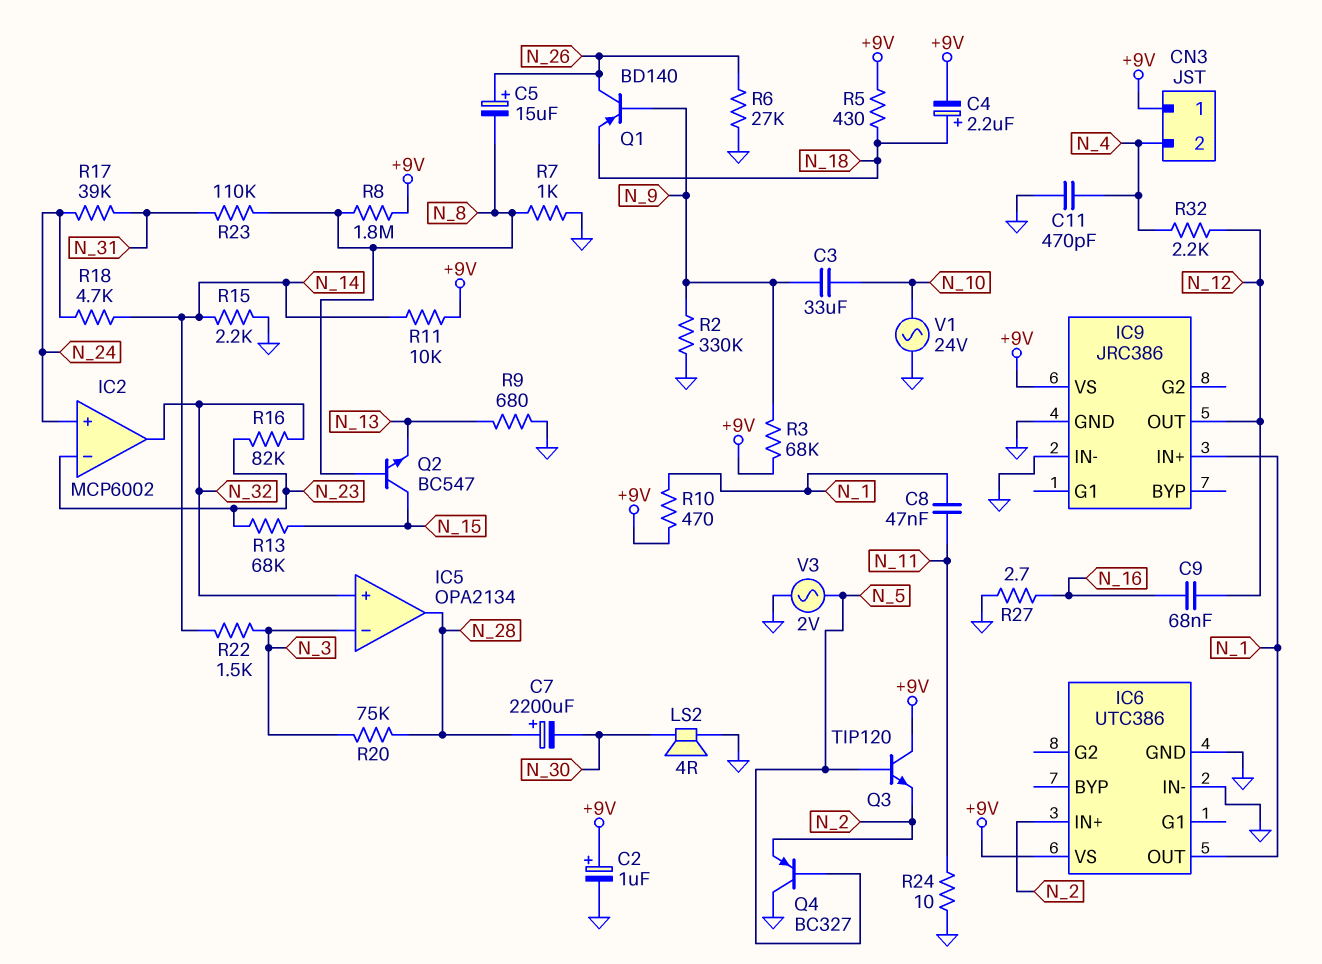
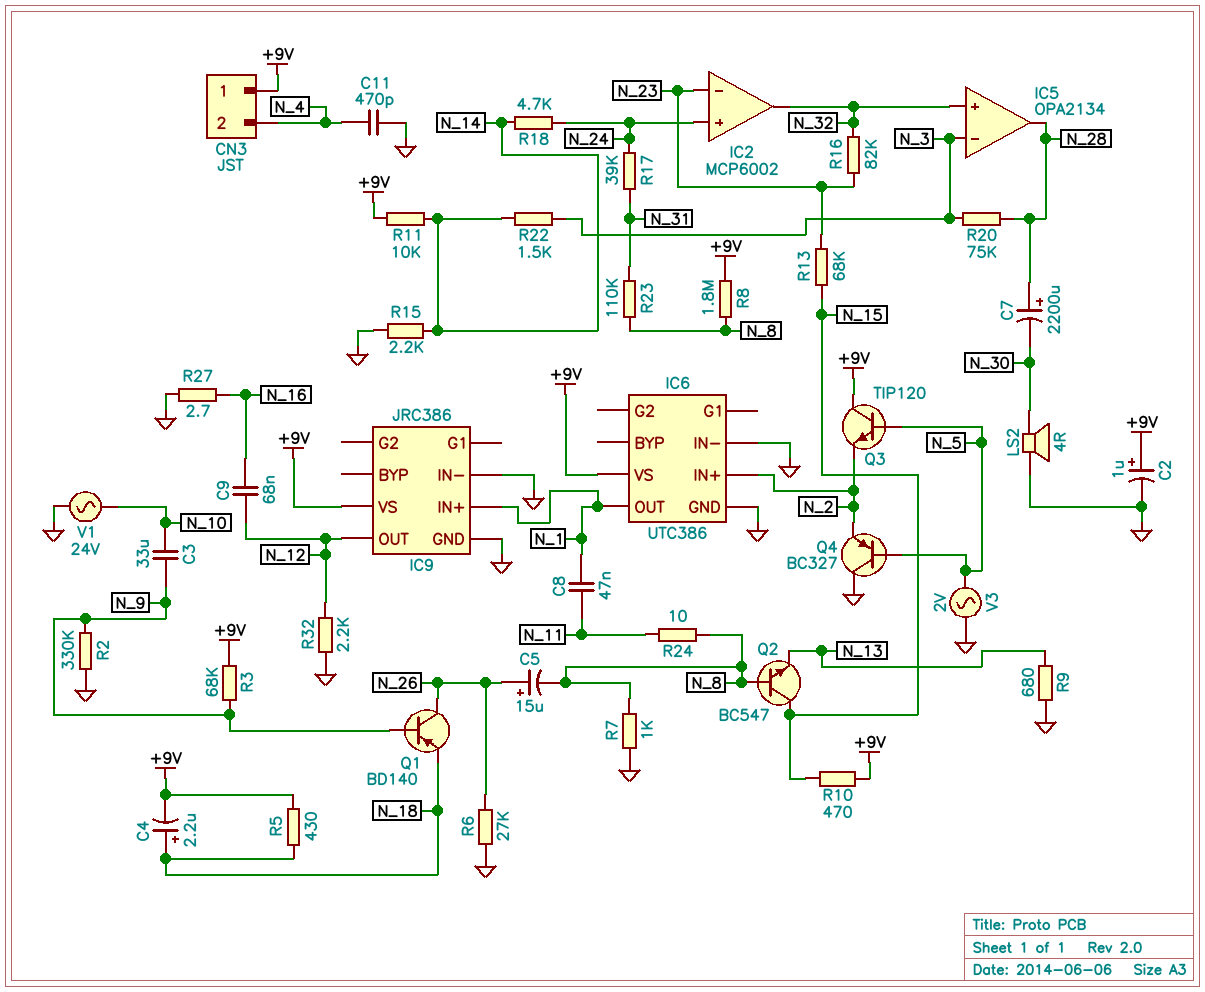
R10: 470 (+9V, N_1) -> 470 (+9V, N_15)
R24: 10 (GND, N_11) -> 10 (N_8, N_11)
R32: 2.2k (N_4, N_12) -> 2.2k (GND, N_12)

